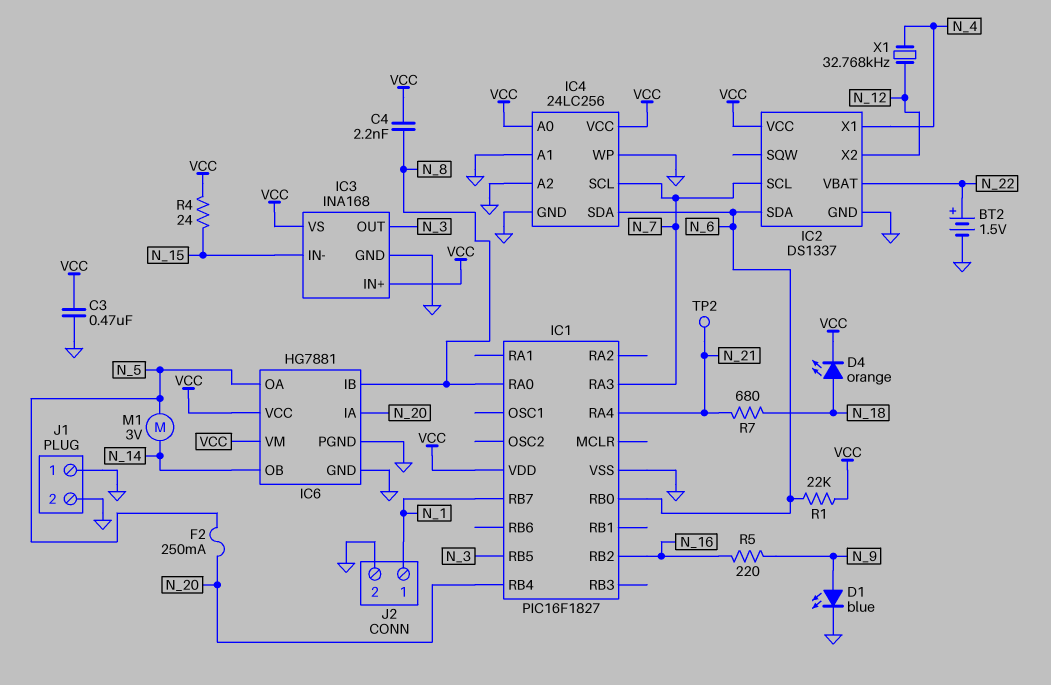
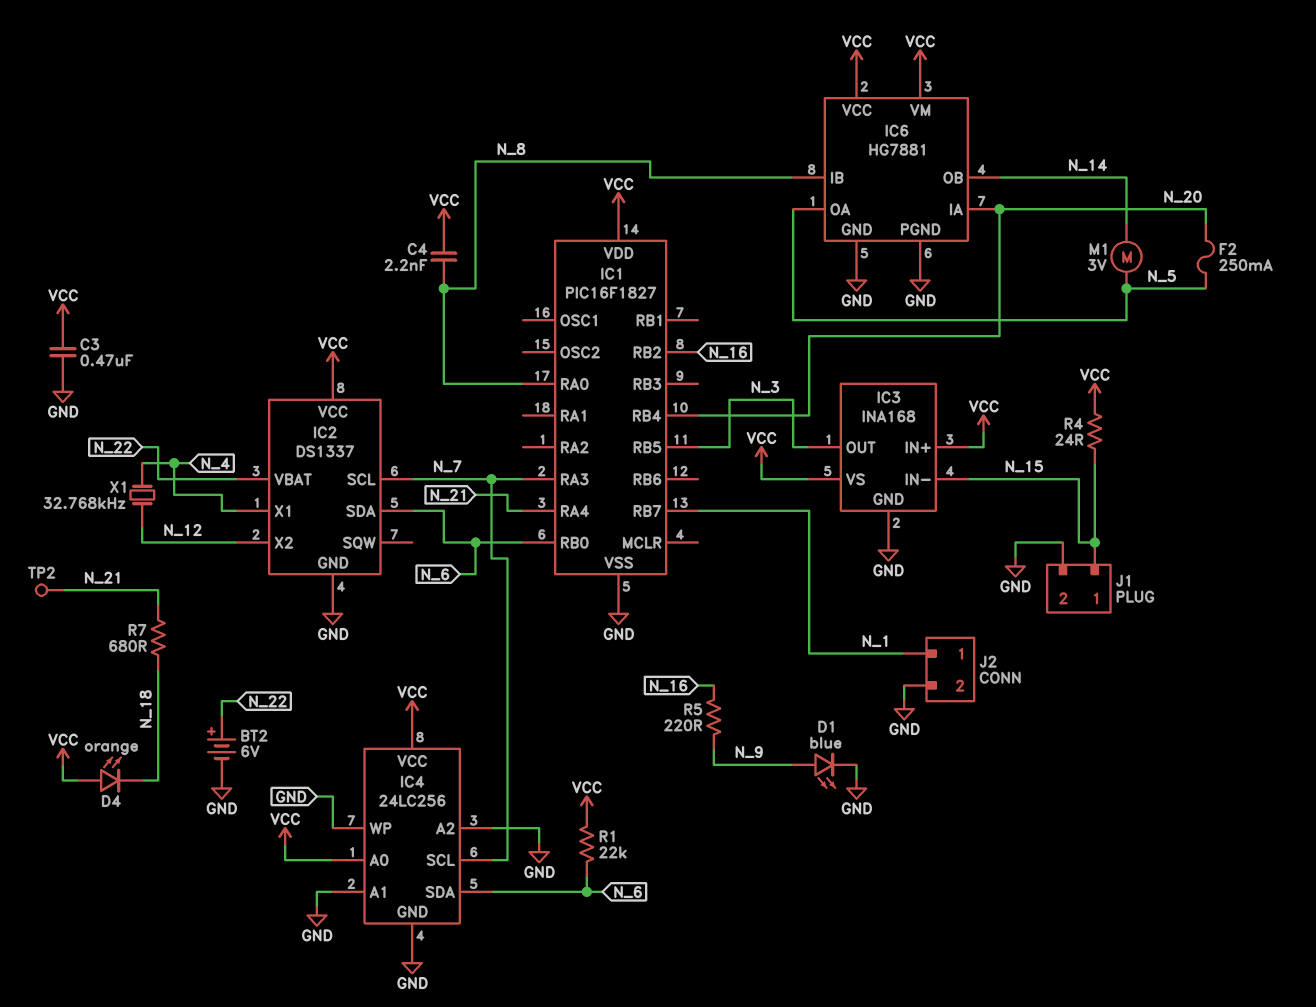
BT2: 1.5V (plus N_22, minus GND) -> 6V (plus N_22, minus GND)
D4: LED orange (A N_18, K VCC) -> LED orange (A VCC, K N_18)
J1 pin 1: GND -> N_15

